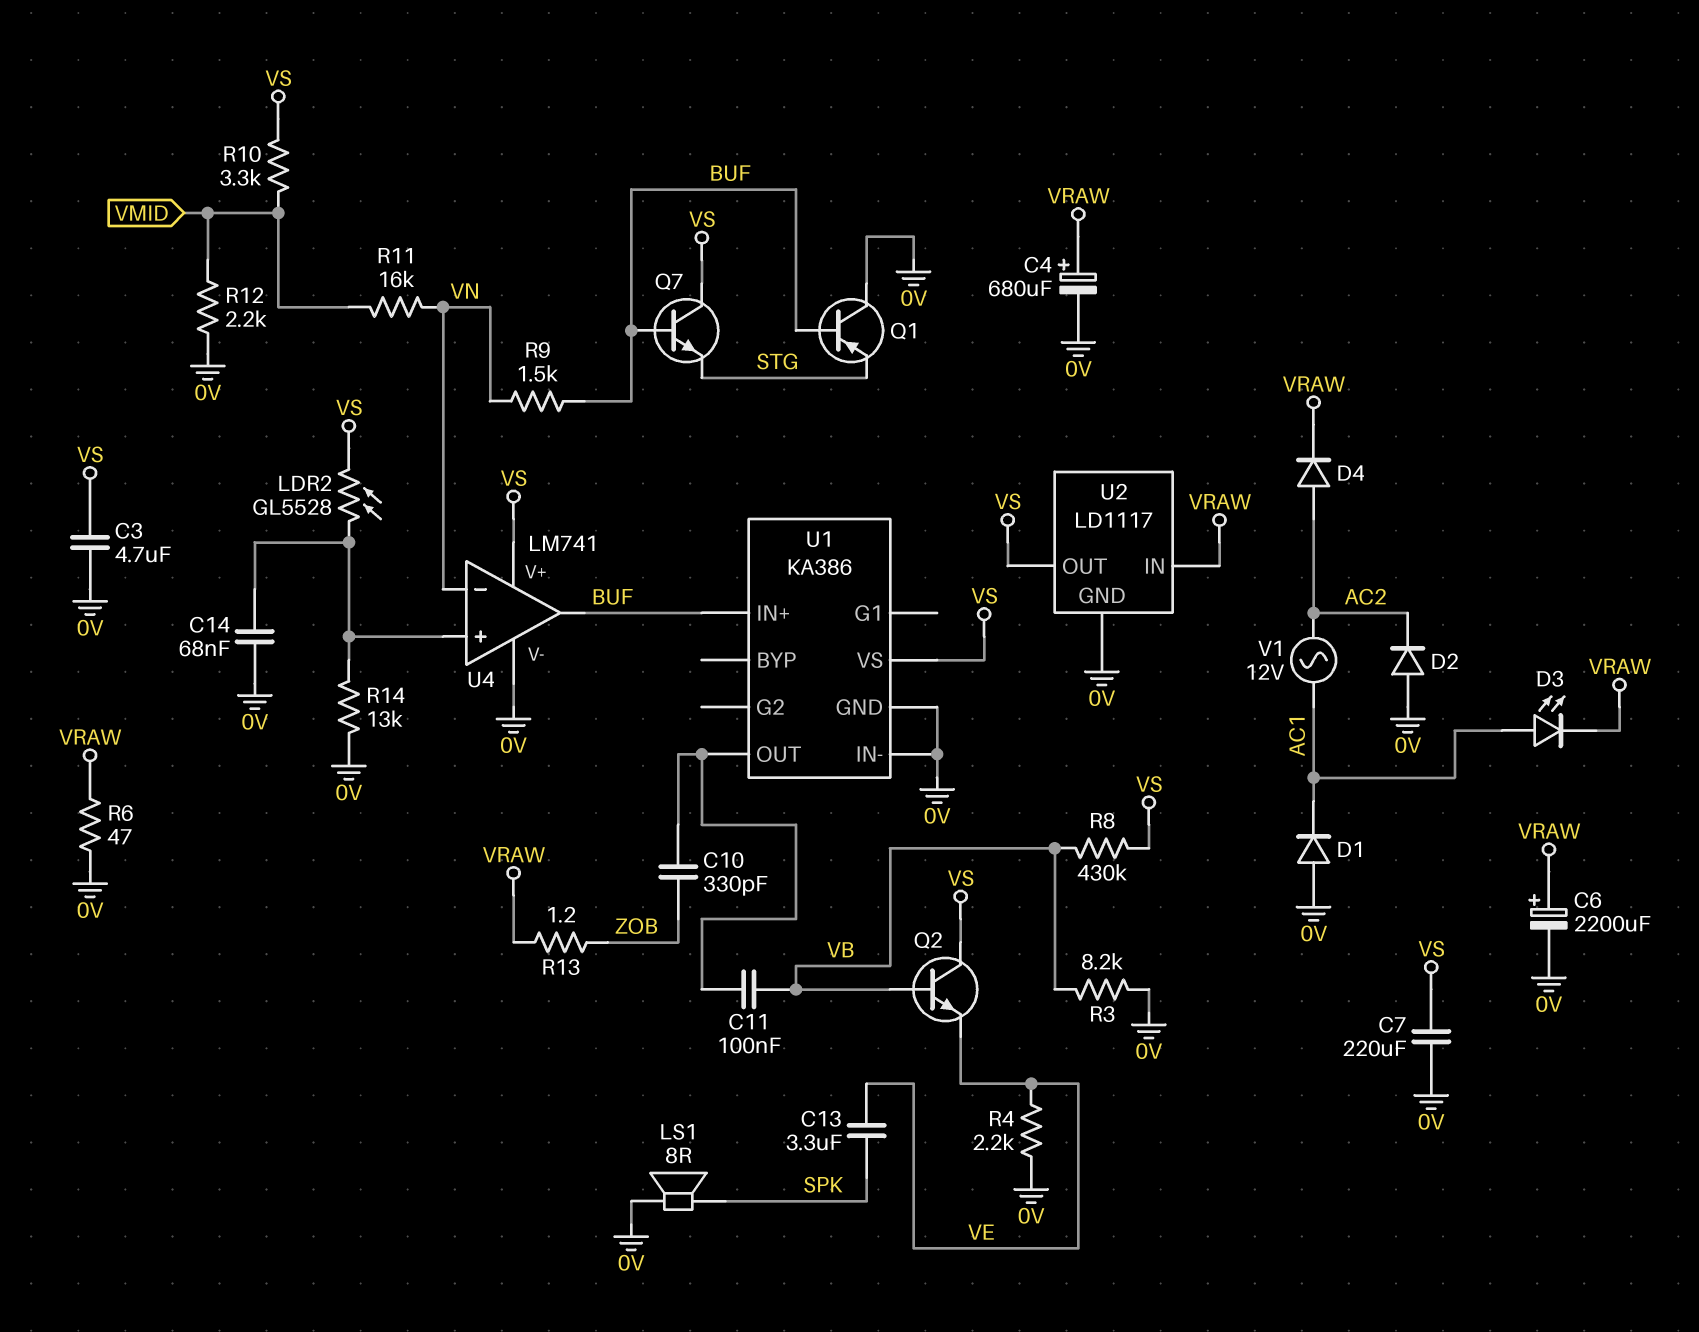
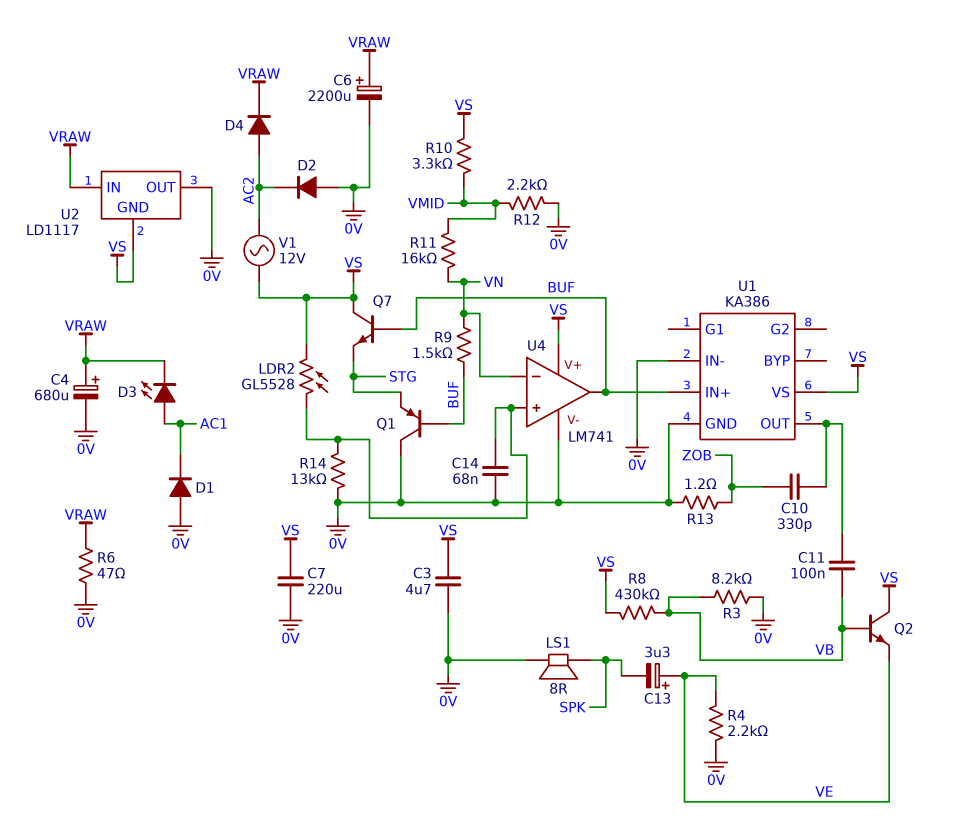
C13: 3.3uF (SPK, VE) -> 3.3uF (plus VE, minus SPK)
R13: 1.2 (VRAW, ZOB) -> 1.2 (0V, ZOB)
U2 pin GND: 0V -> VS
U2 pin OUT: VS -> 0V
V1: AC 12V (AC1, AC2) -> AC 12V (AC2, VS)

